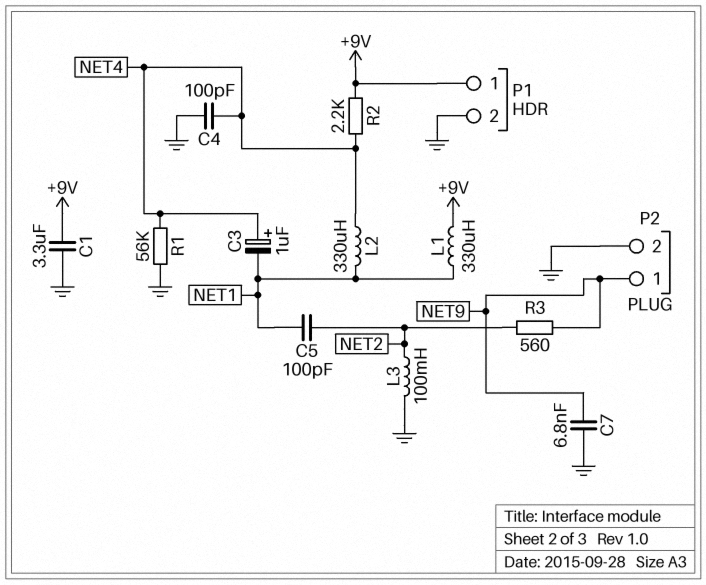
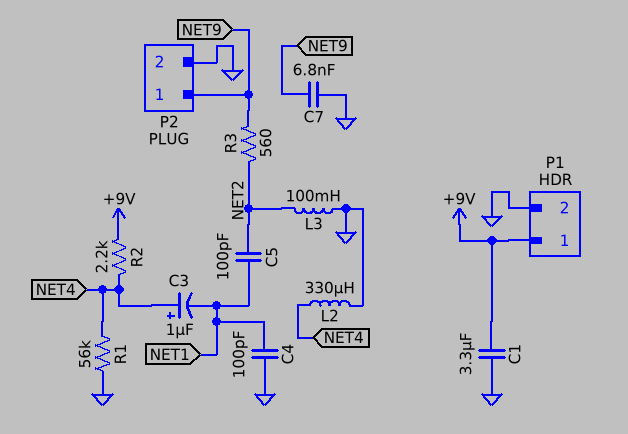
C4: 100pF (GND, NET4) -> 100pF (GND, NET1)
L1: 330uH (+9V, NET1) -> none
L2: 330uH (NET1, NET4) -> 330uH (GND, NET4)

